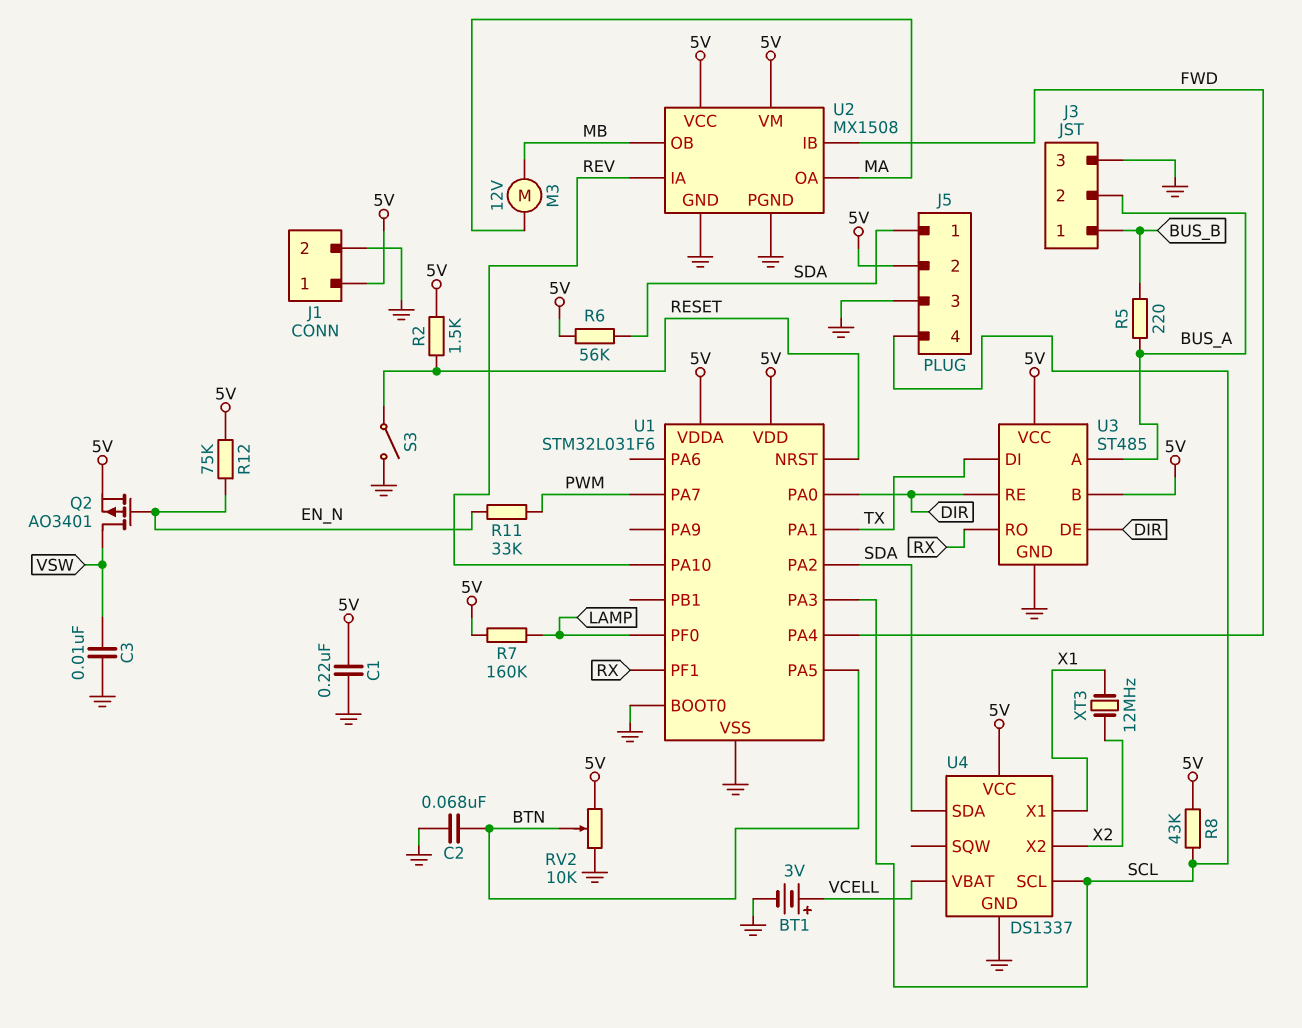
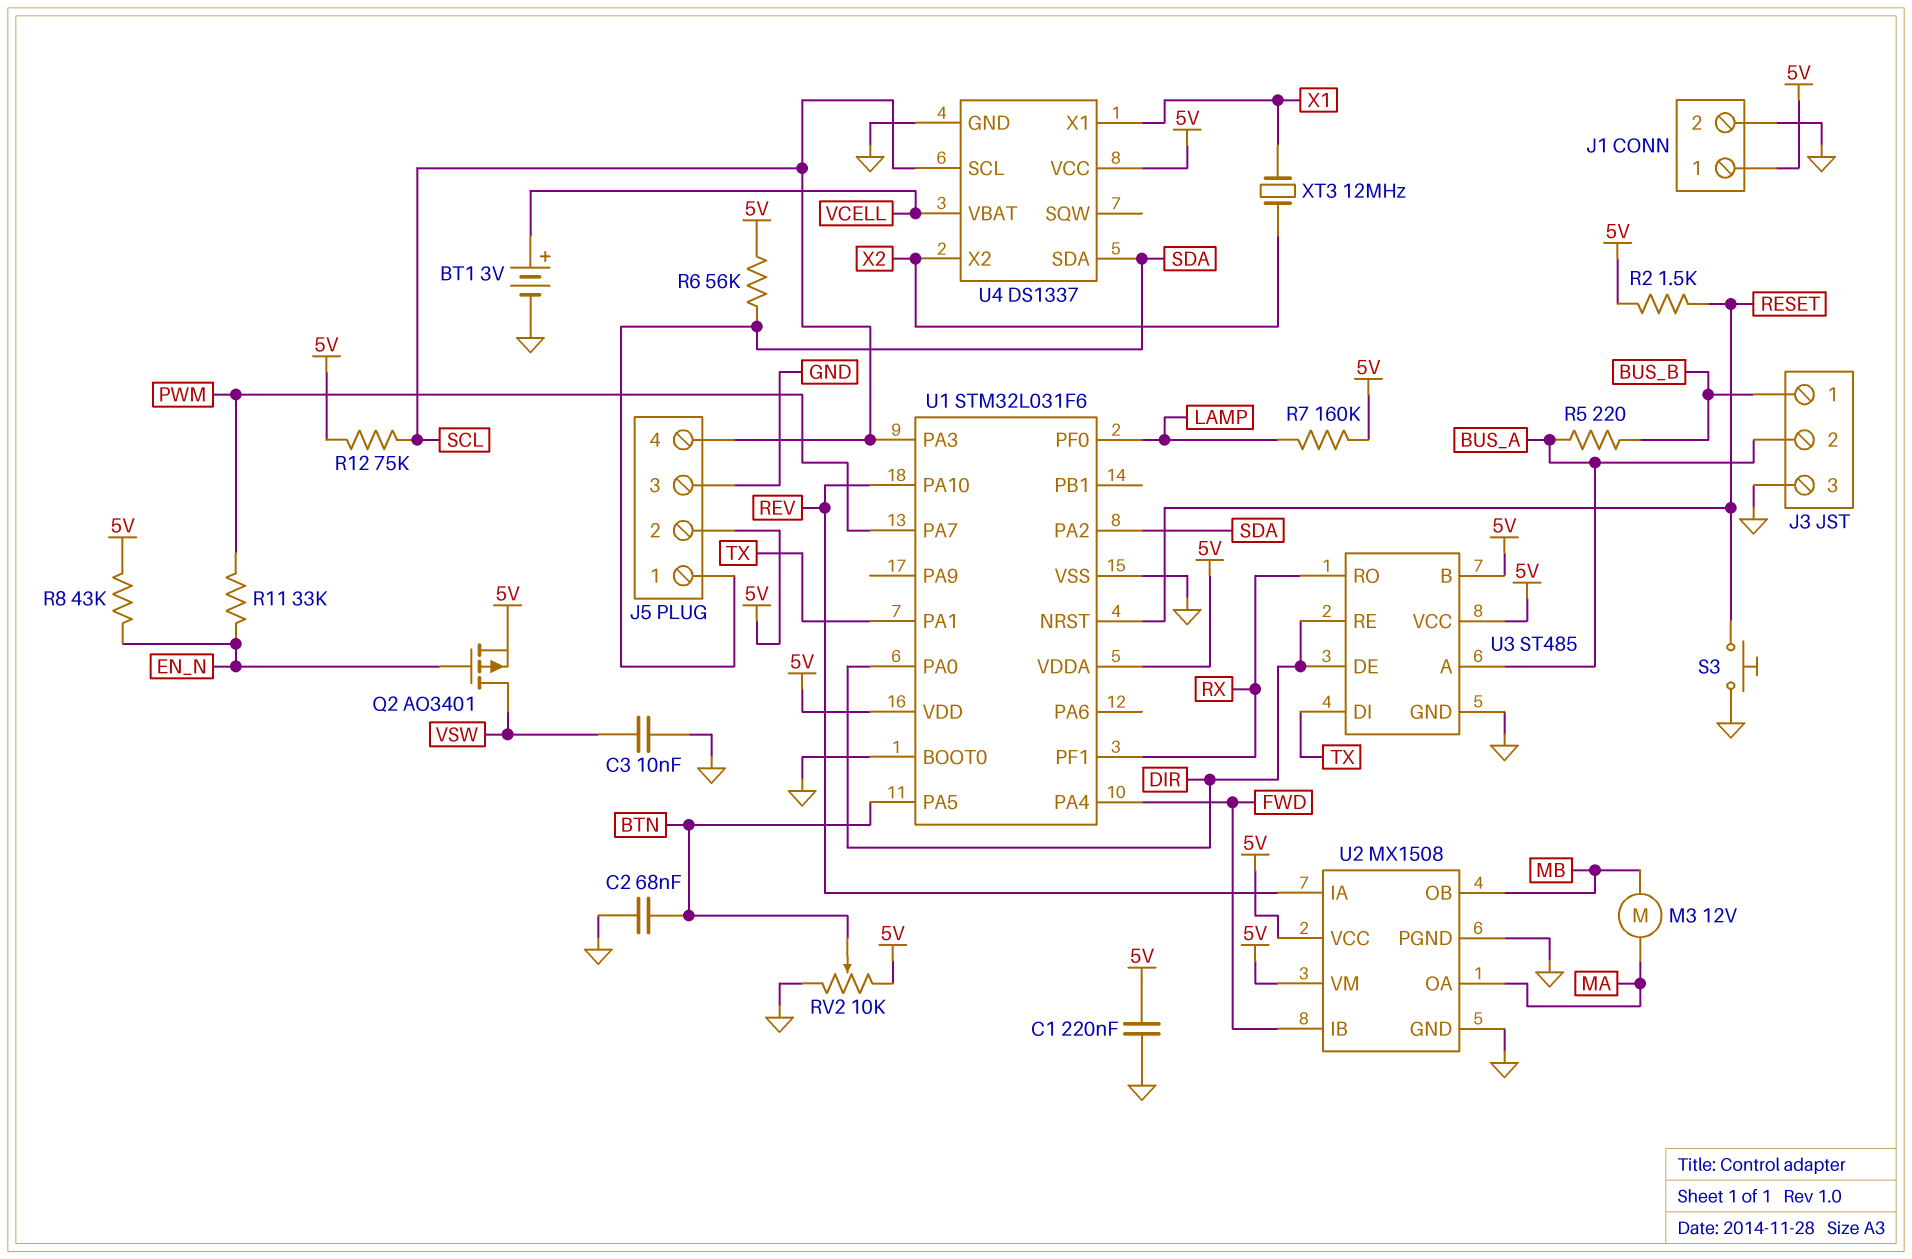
R8: 43k (5V, SCL) -> 43k (5V, EN_N)
R12: 75k (5V, EN_N) -> 75k (5V, SCL)
S3: switch (GND, RESET) -> button (GND, RESET)

